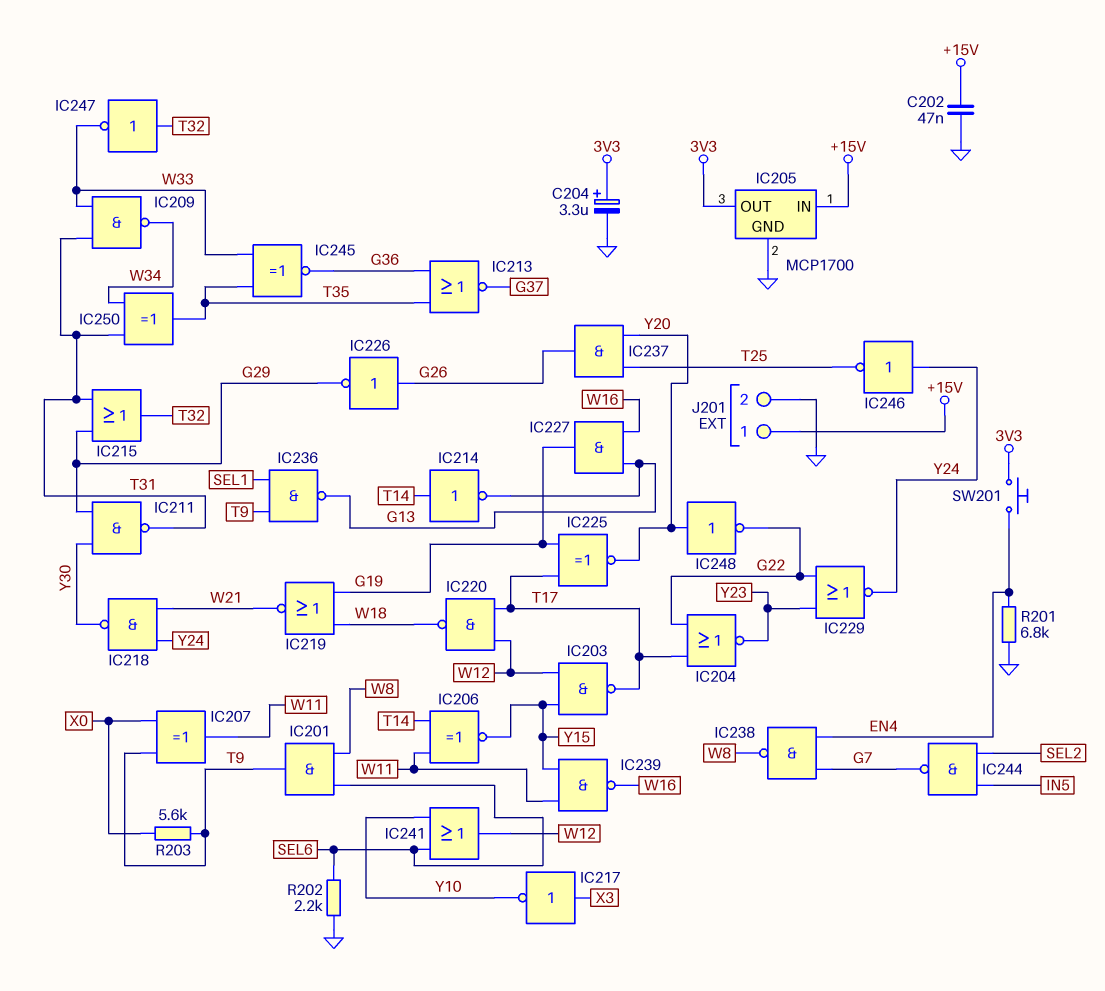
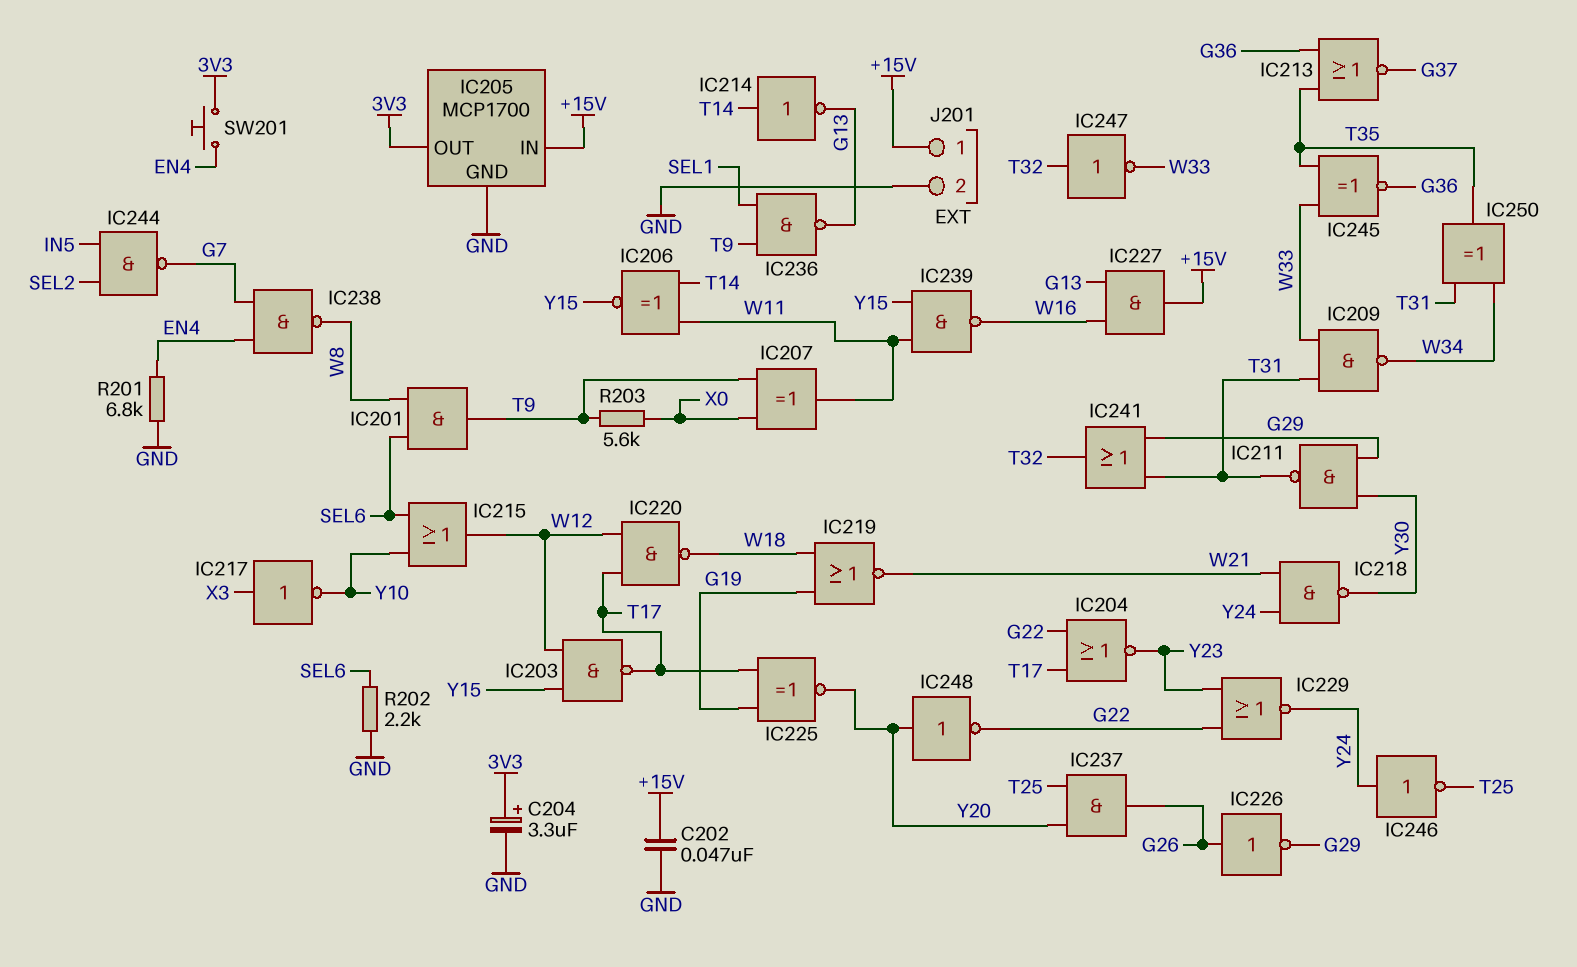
IC215: OR (in G29, in T31, out T32) -> OR (in SEL6, in Y10, out W12)
IC227: AND (in G13, in W16, out G19) -> AND (in G13, in W16, out +15V)
IC241: OR (in SEL6, in Y10, out W12) -> OR (in G29, in T31, out T32)

